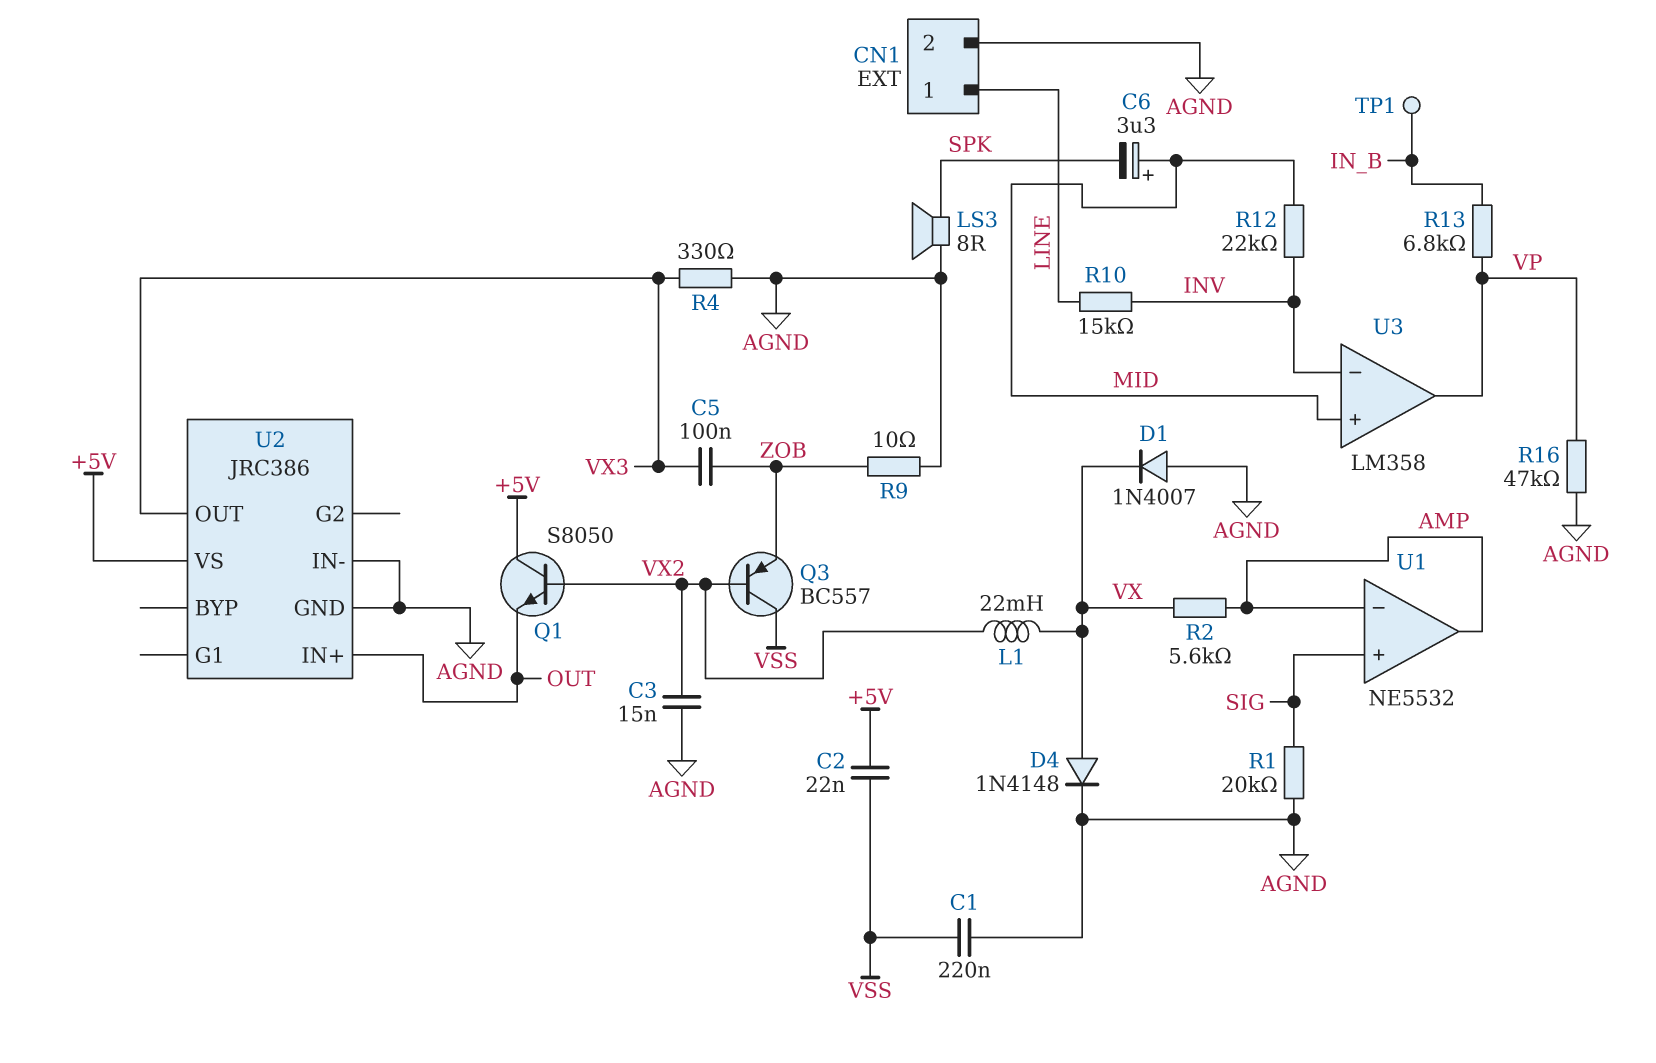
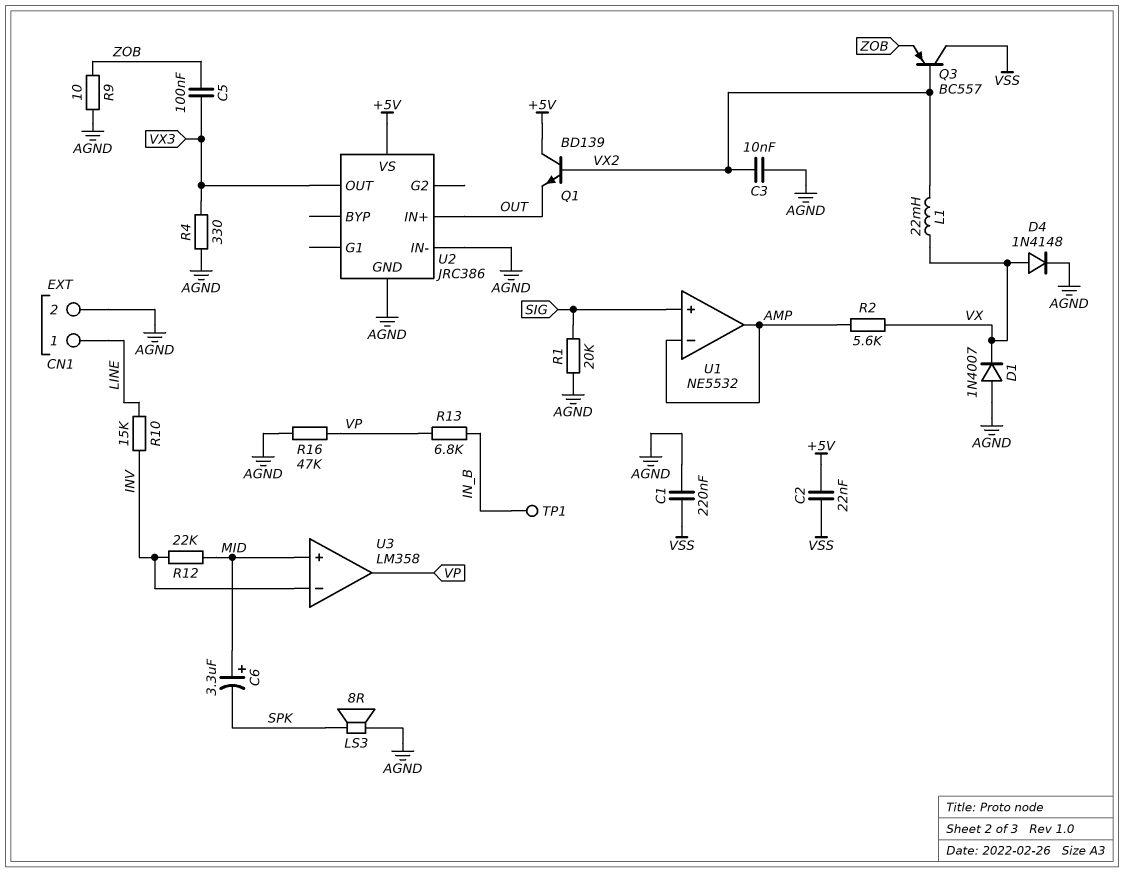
C3: 15nF (AGND, VX2) -> 10nF (AGND, VX2)
Q1: NPN S8050 (B VX2, C +5V, E OUT) -> NPN BD139 (B VX2, C +5V, E OUT)

